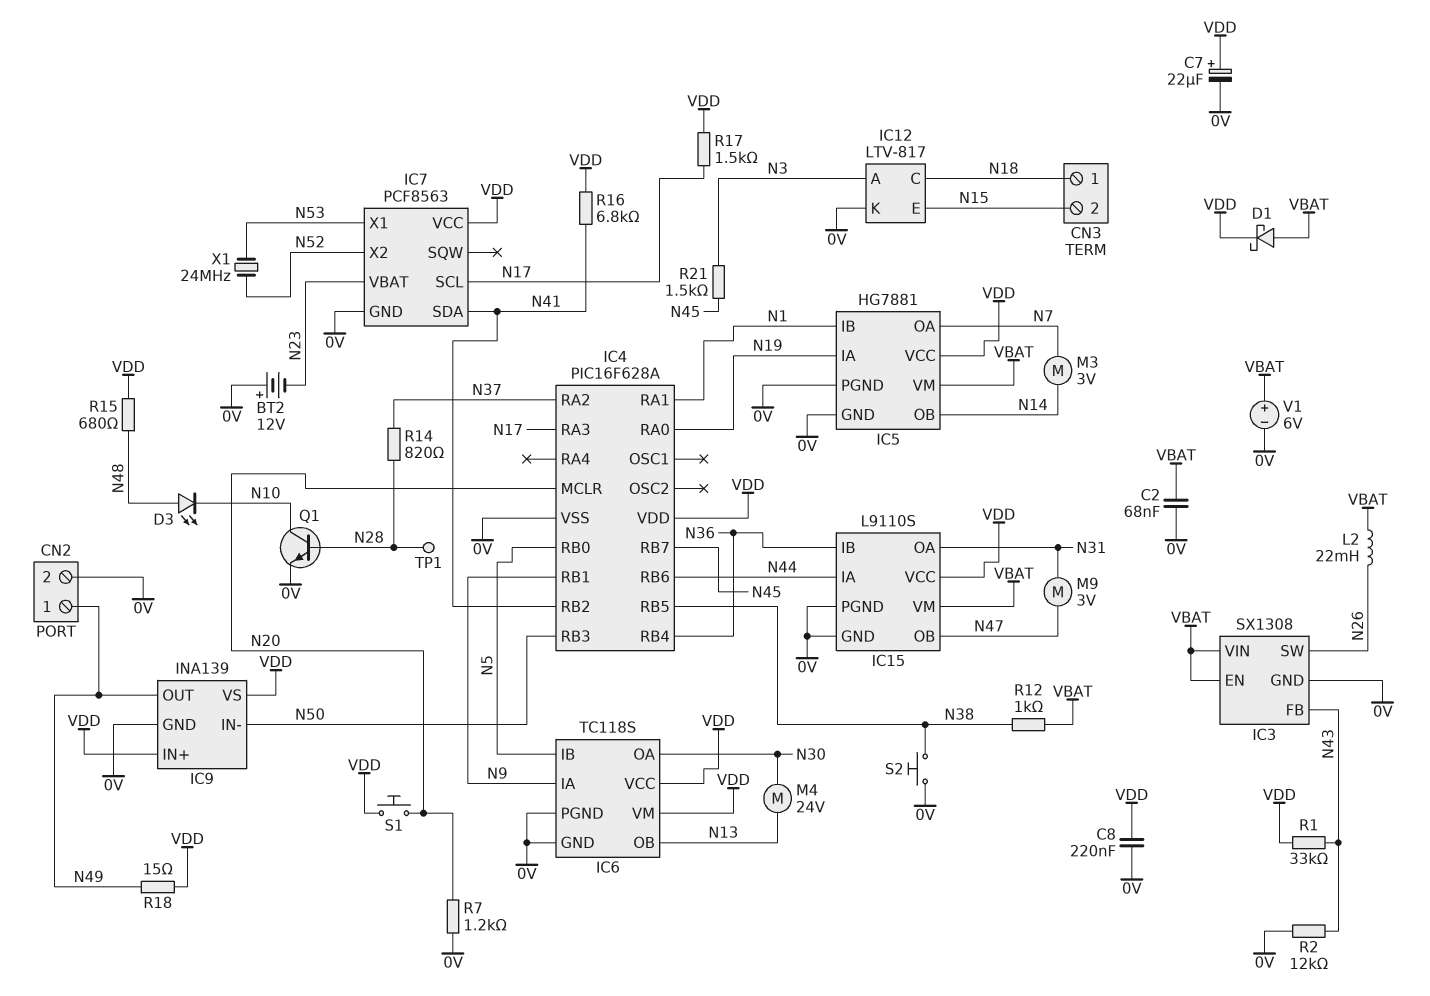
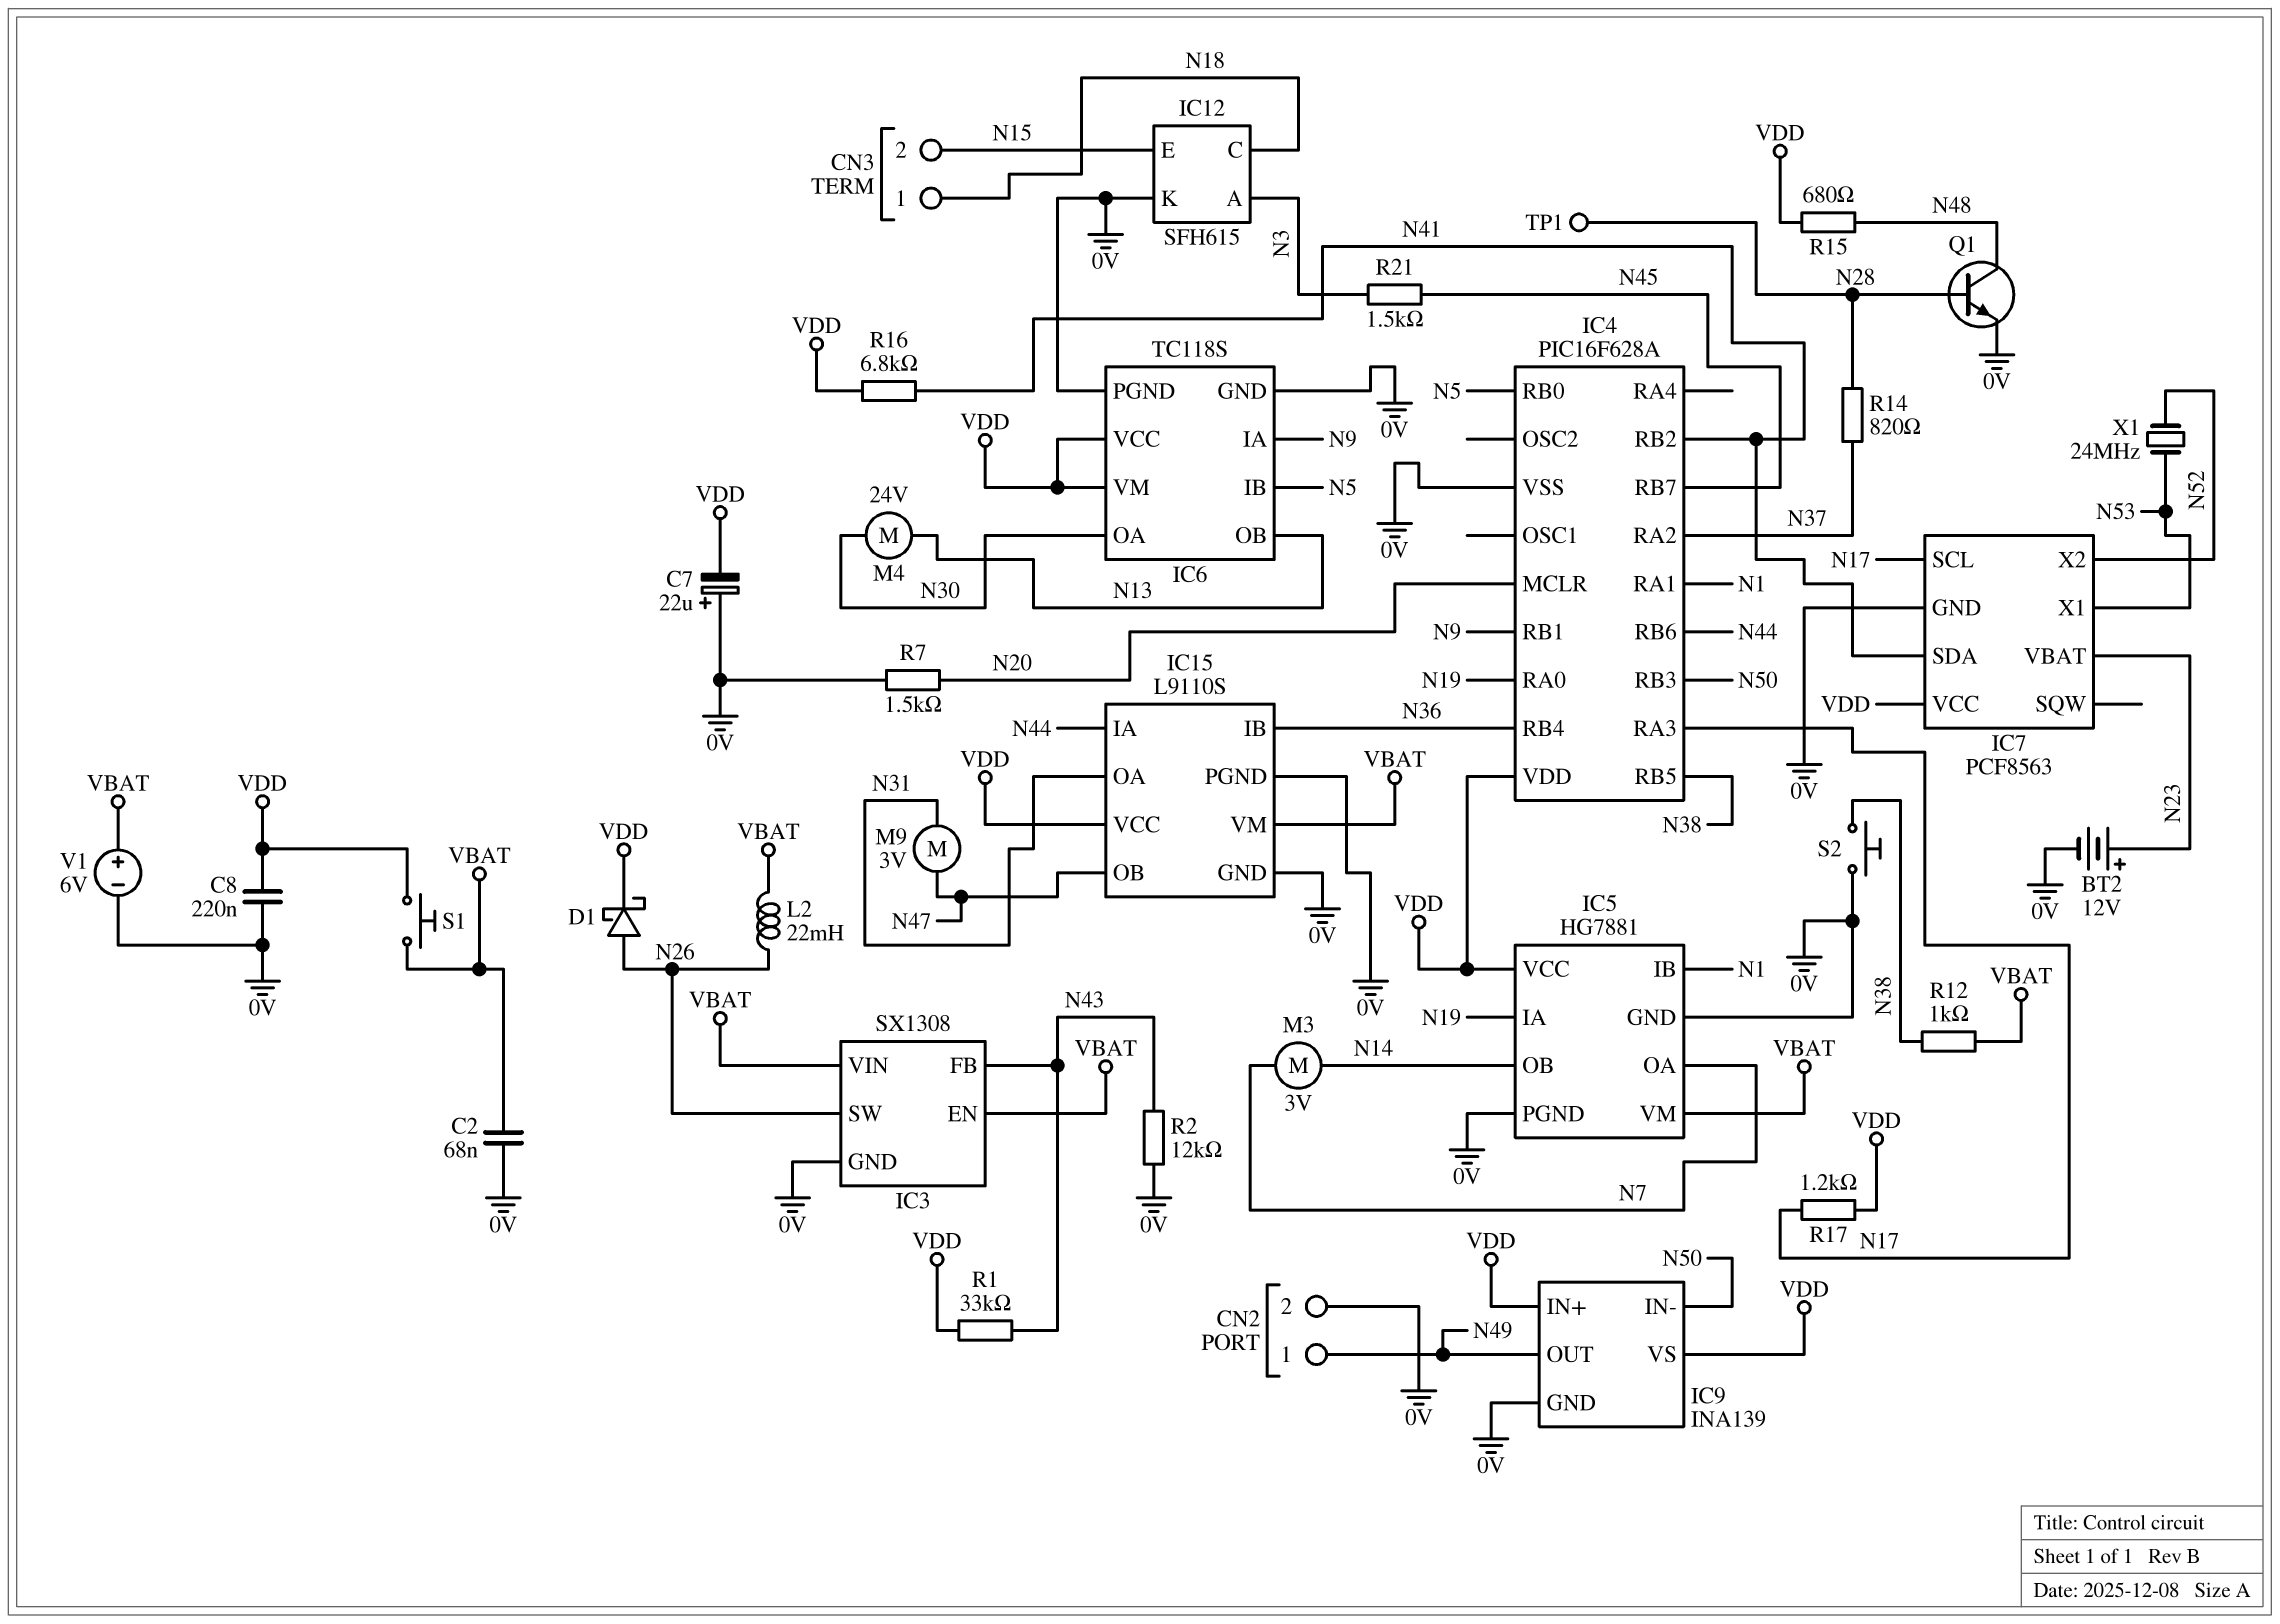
BT2: 12V (plus 0V, minus N23) -> 12V (plus N23, minus 0V)
C7: 22uF (plus VDD, minus 0V) -> 22uF (plus 0V, minus VDD)
D1: schottky (A VBAT, K VDD) -> schottky (A N26, K VDD)
D3: LED (A N48, K N10) -> none
IC12: LTV-817 -> SFH615
Q1: NPN (B N28, C N10, E 0V) -> NPN (B N28, C N48, E 0V)
R7: 1.2k (0V, N20) -> 1.5k (0V, N20)
R17: 1.5k (N17, VDD) -> 1.2k (N17, VDD)
R18: 15 (N49, VDD) -> none
S1: button (N20, VDD) -> button (VBAT, VDD)

